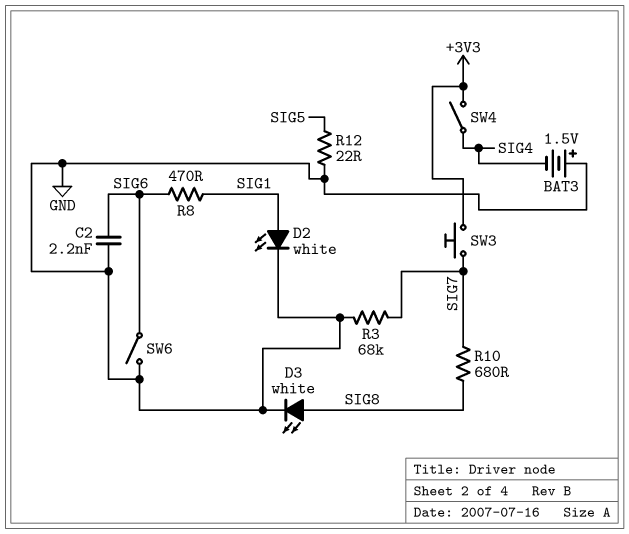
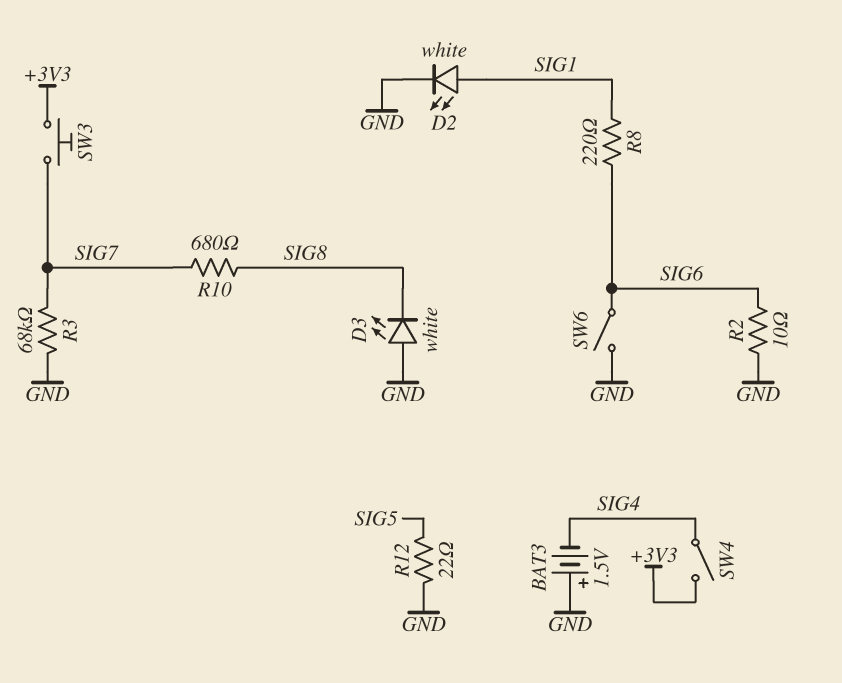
C2: 2.2nF (GND, SIG6) -> none
D3: LED white (A SIG8, K GND) -> LED white (A GND, K SIG8)
R2: none -> 10 (GND, SIG6)
R8: 470 (SIG1, SIG6) -> 220 (SIG1, SIG6)

